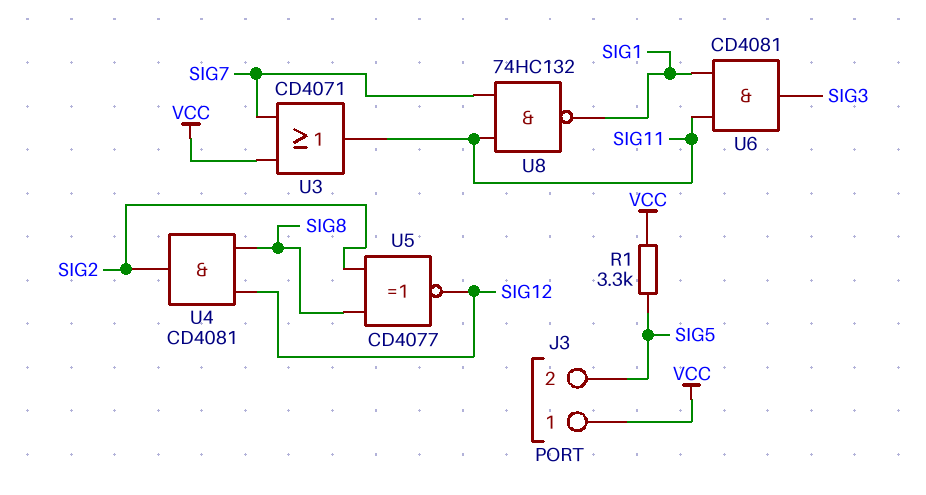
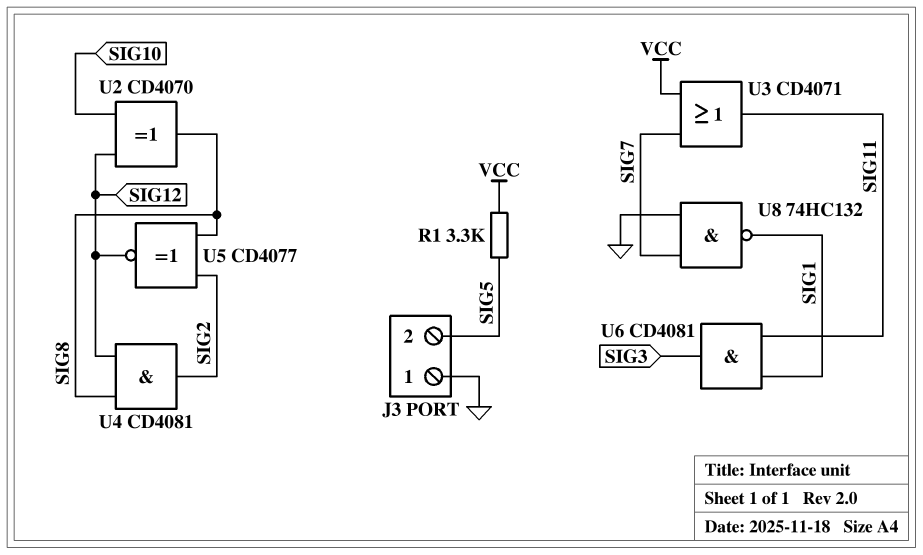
J3 pin 1: VCC -> GND
U2: none -> XOR CD4070 (in SIG10, in SIG12, out SIG8)
U8: NAND 74HC132 (in SIG7, in SIG11, out SIG1) -> NAND 74HC132 (in GND, in SIG7, out SIG1)

